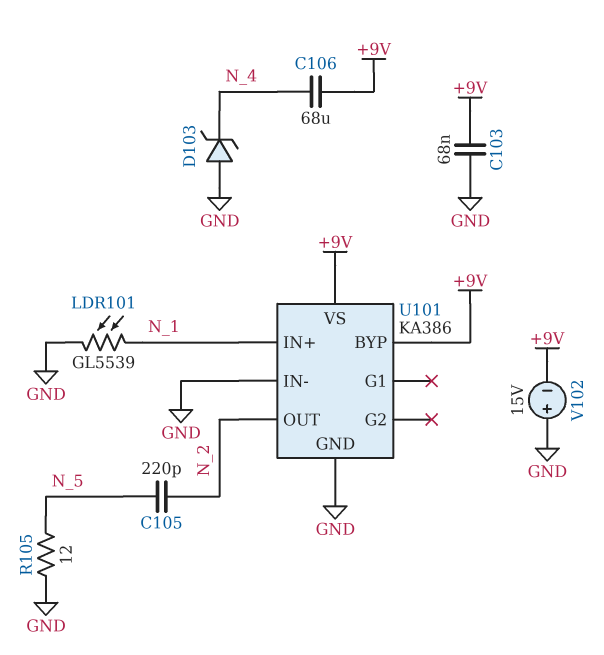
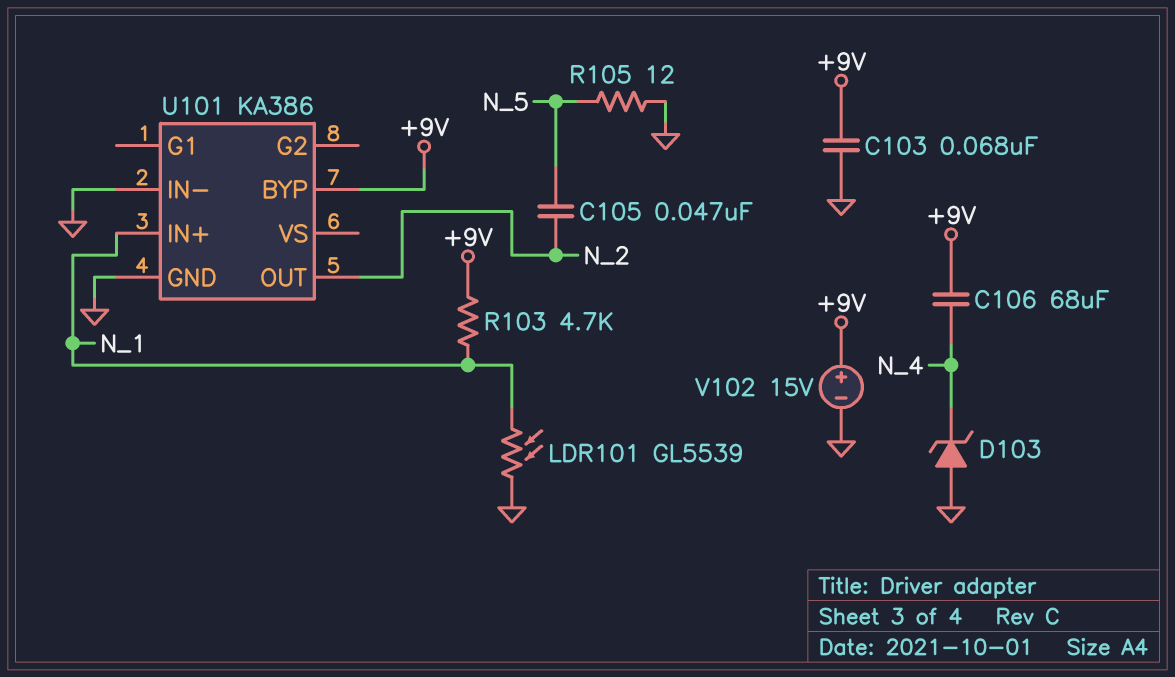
C105: 220pF (N_2, N_5) -> 47nF (N_2, N_5)
R103: none -> 4.7k (+9V, N_1)
U101 pin VS: +9V -> none
V102: 15V (plus GND, minus +9V) -> 15V (plus +9V, minus GND)

